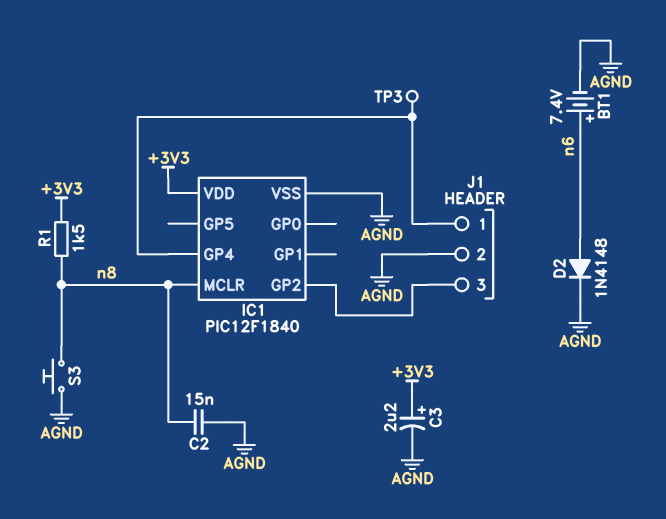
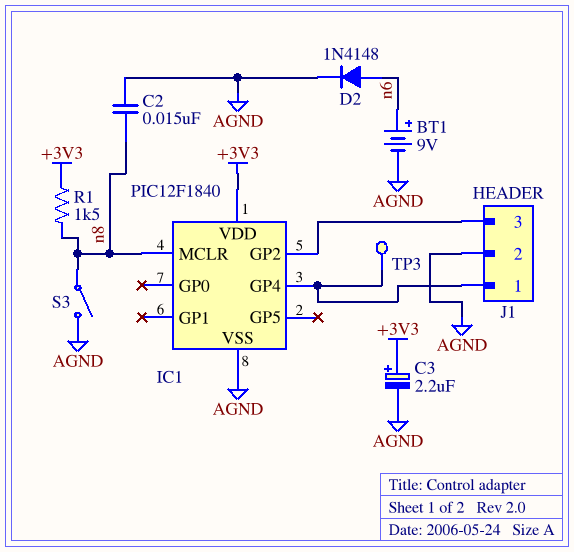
BT1: 7.4V (plus n6, minus AGND) -> 9V (plus n6, minus AGND)
S3: button (AGND, n8) -> switch (AGND, n8)

